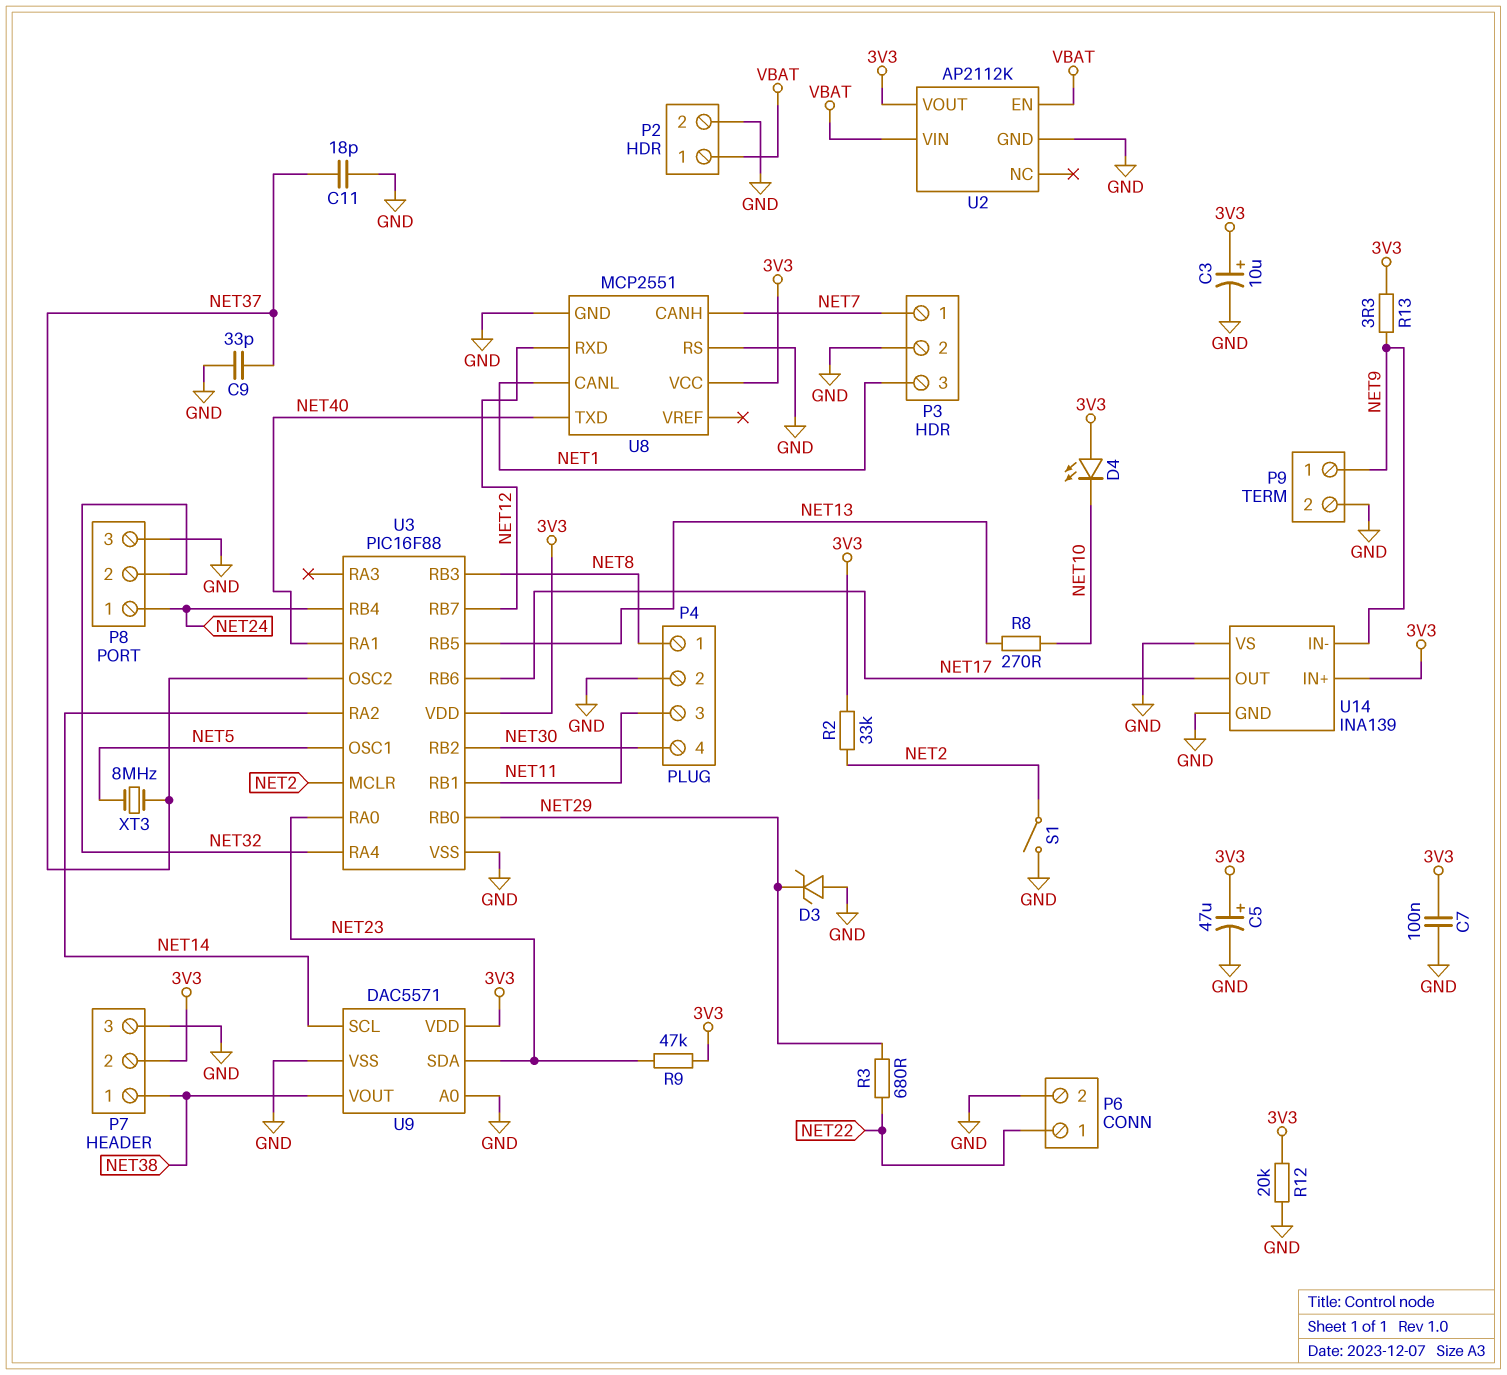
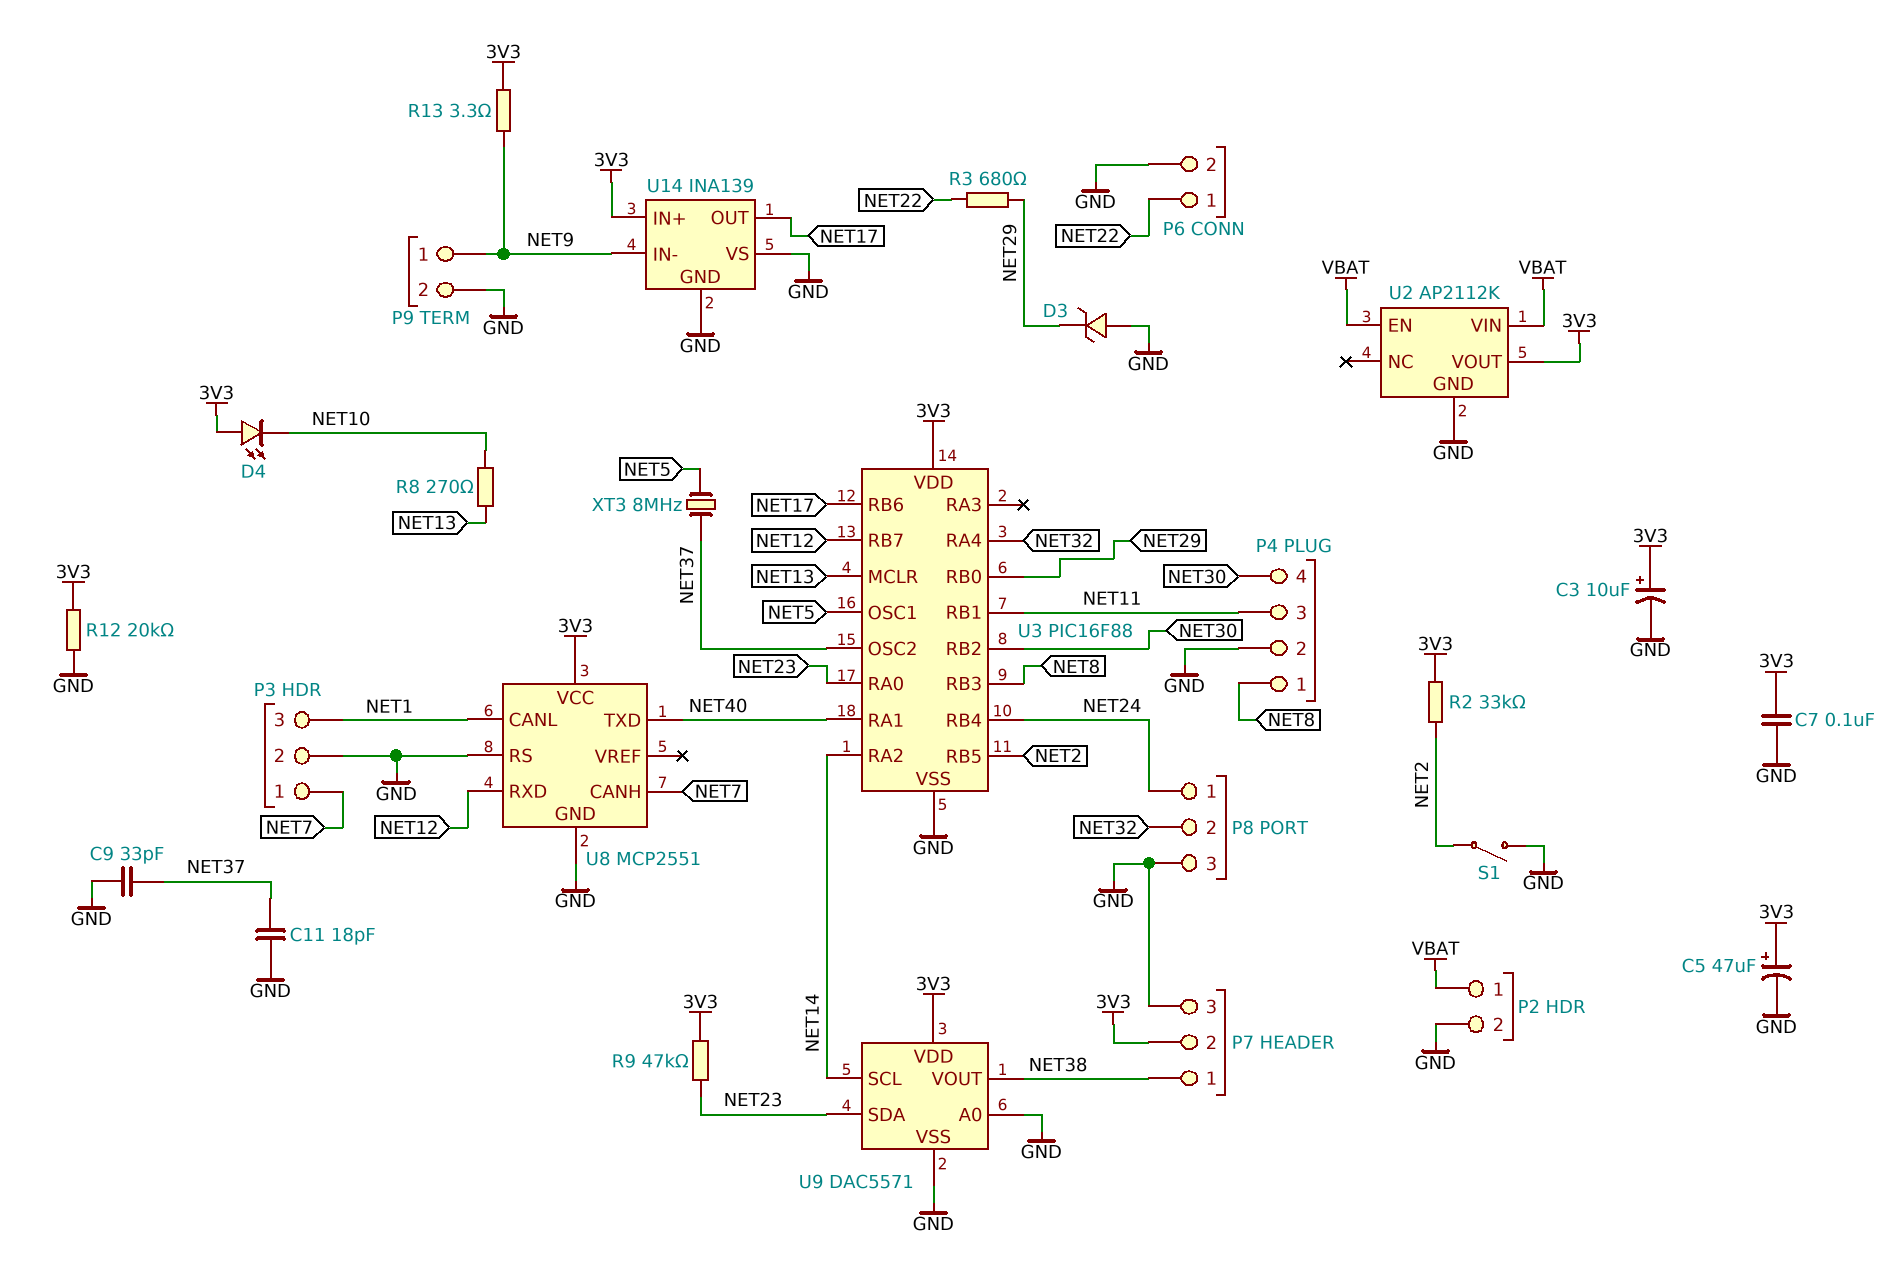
U3 pin MCLR: NET2 -> NET13
U3 pin RB5: NET13 -> NET2

